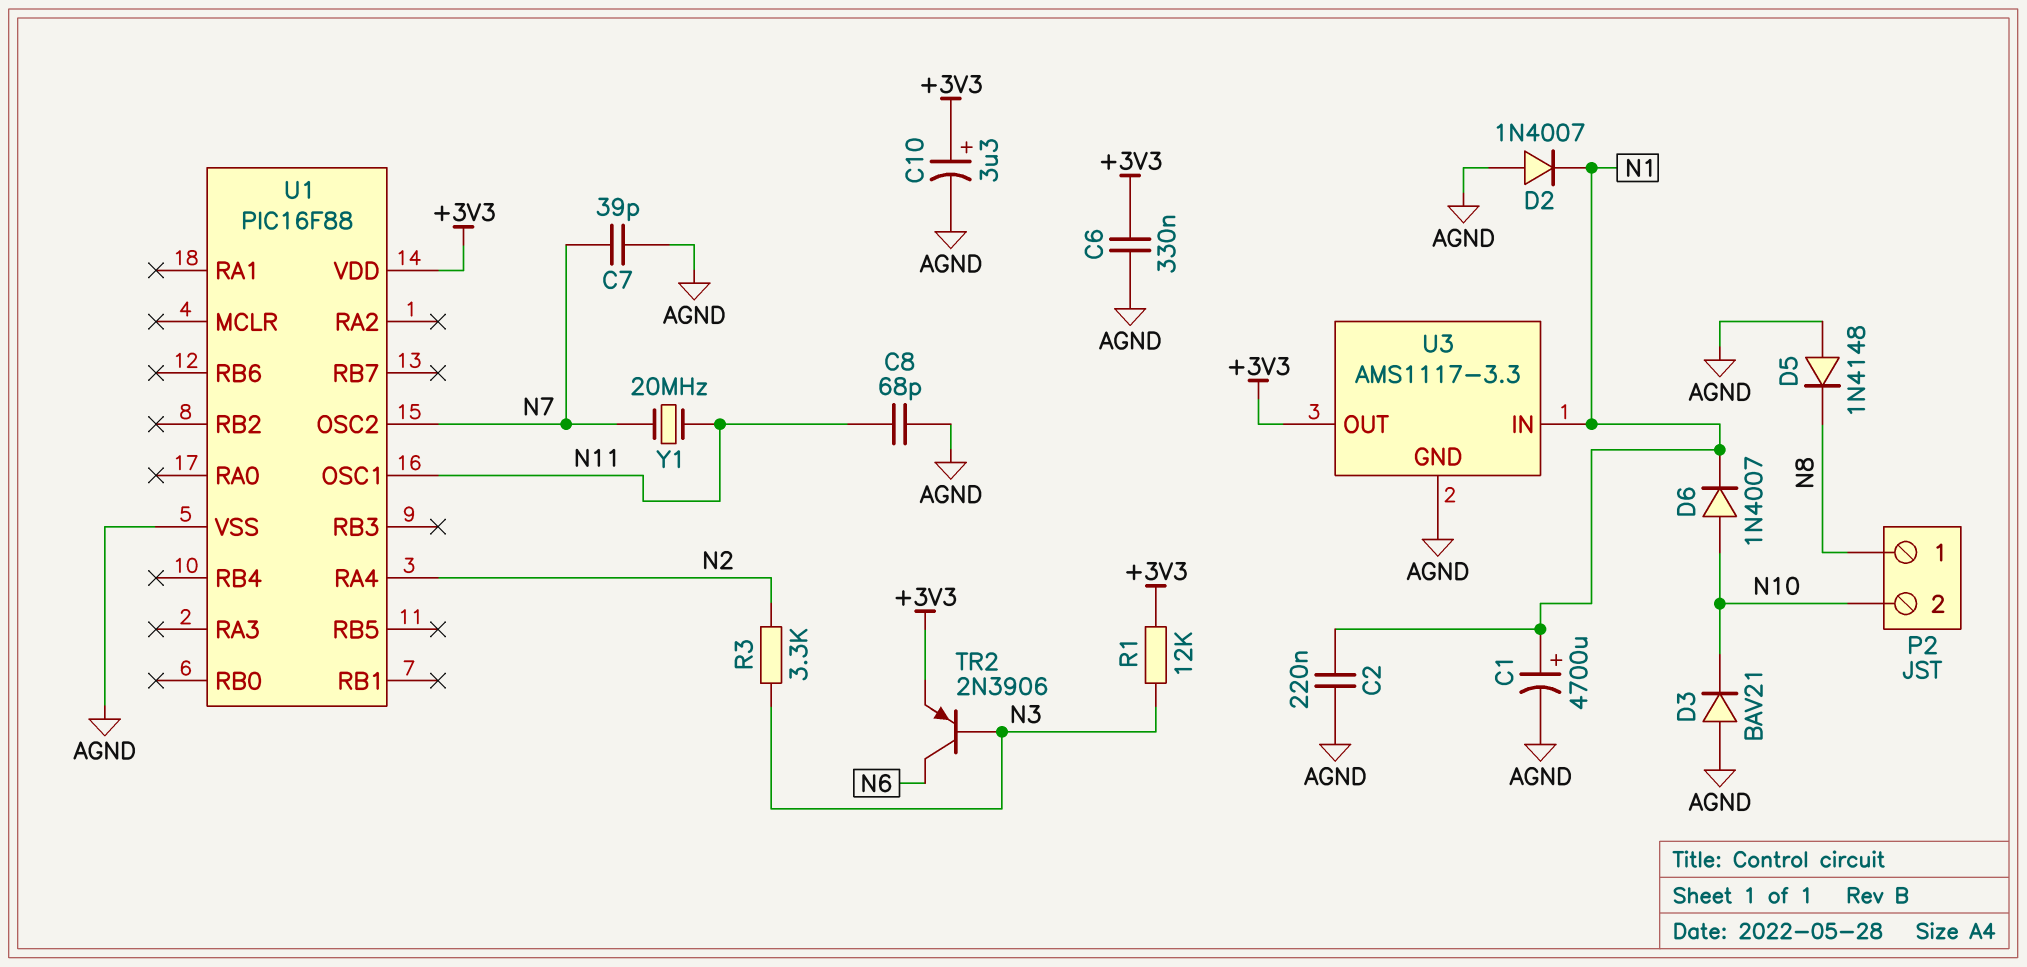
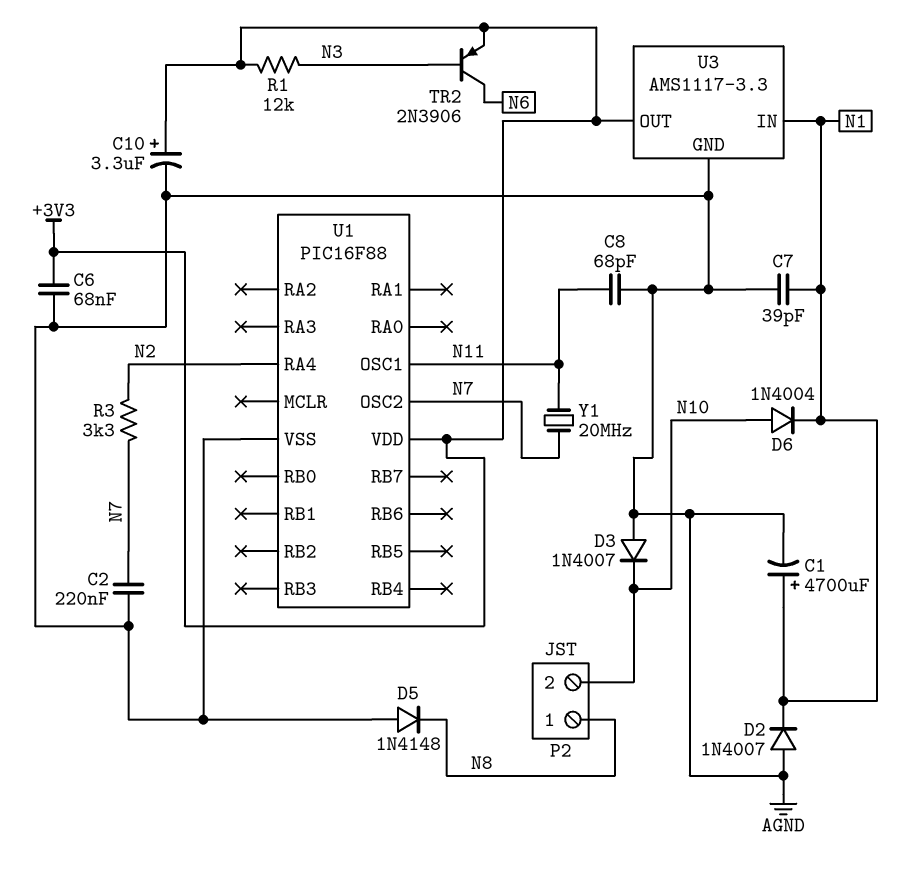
C2: 220nF (AGND, N1) -> 220nF (AGND, N7)
C6: 330nF (+3V3, AGND) -> 68nF (+3V3, AGND)
C7: 39pF (AGND, N7) -> 39pF (AGND, N1)
D3: diode BAV21 (A AGND, K N10) -> diode 1N4007 (A AGND, K N10)
D6: diode 1N4007 (A N10, K N1) -> diode 1N4004 (A N10, K N1)
R3: 3.3k (N2, N3) -> 3.3k (N2, N7)

